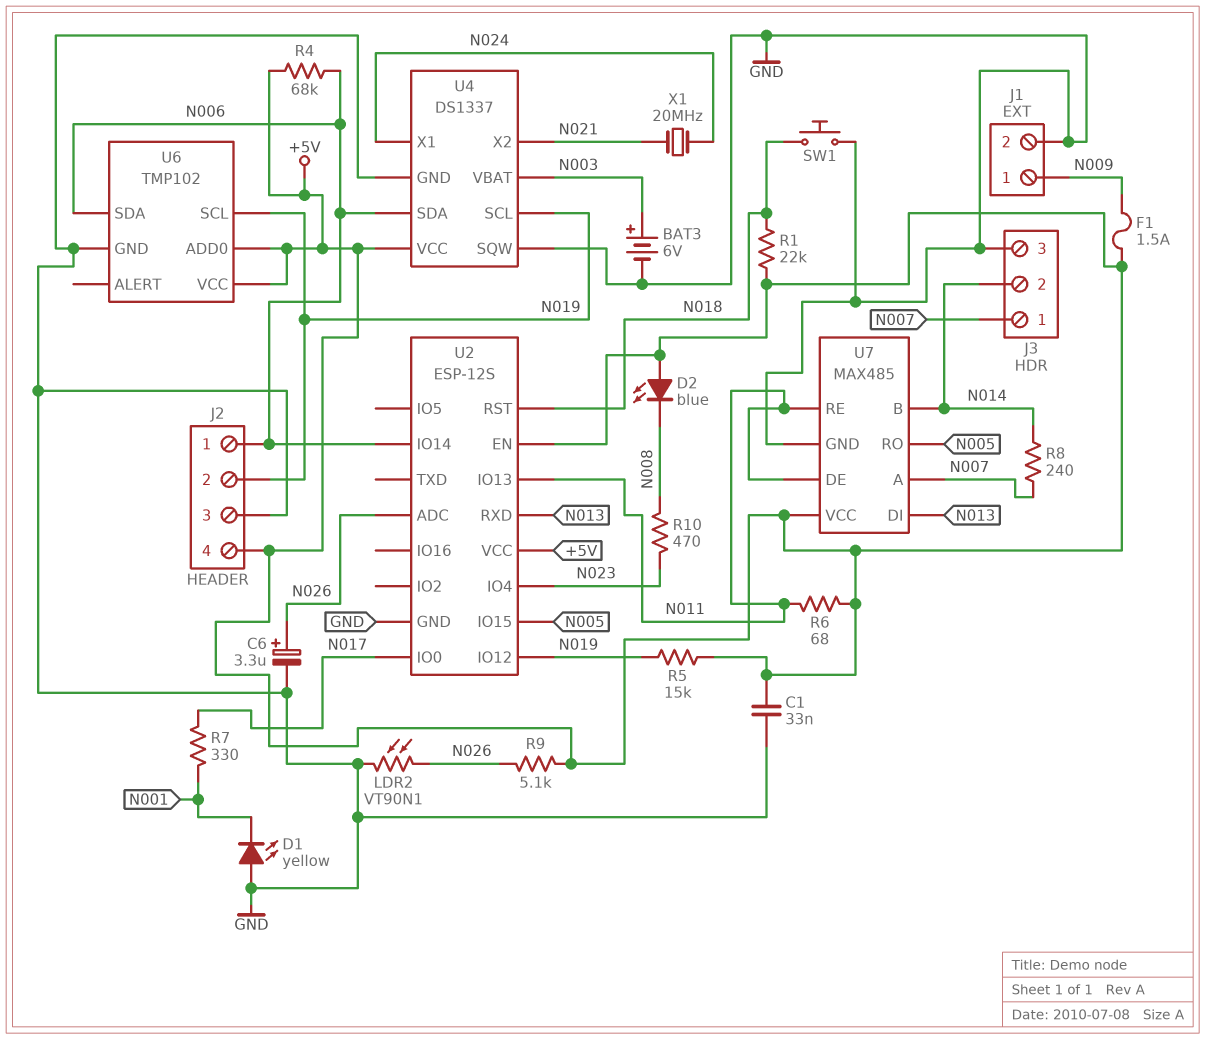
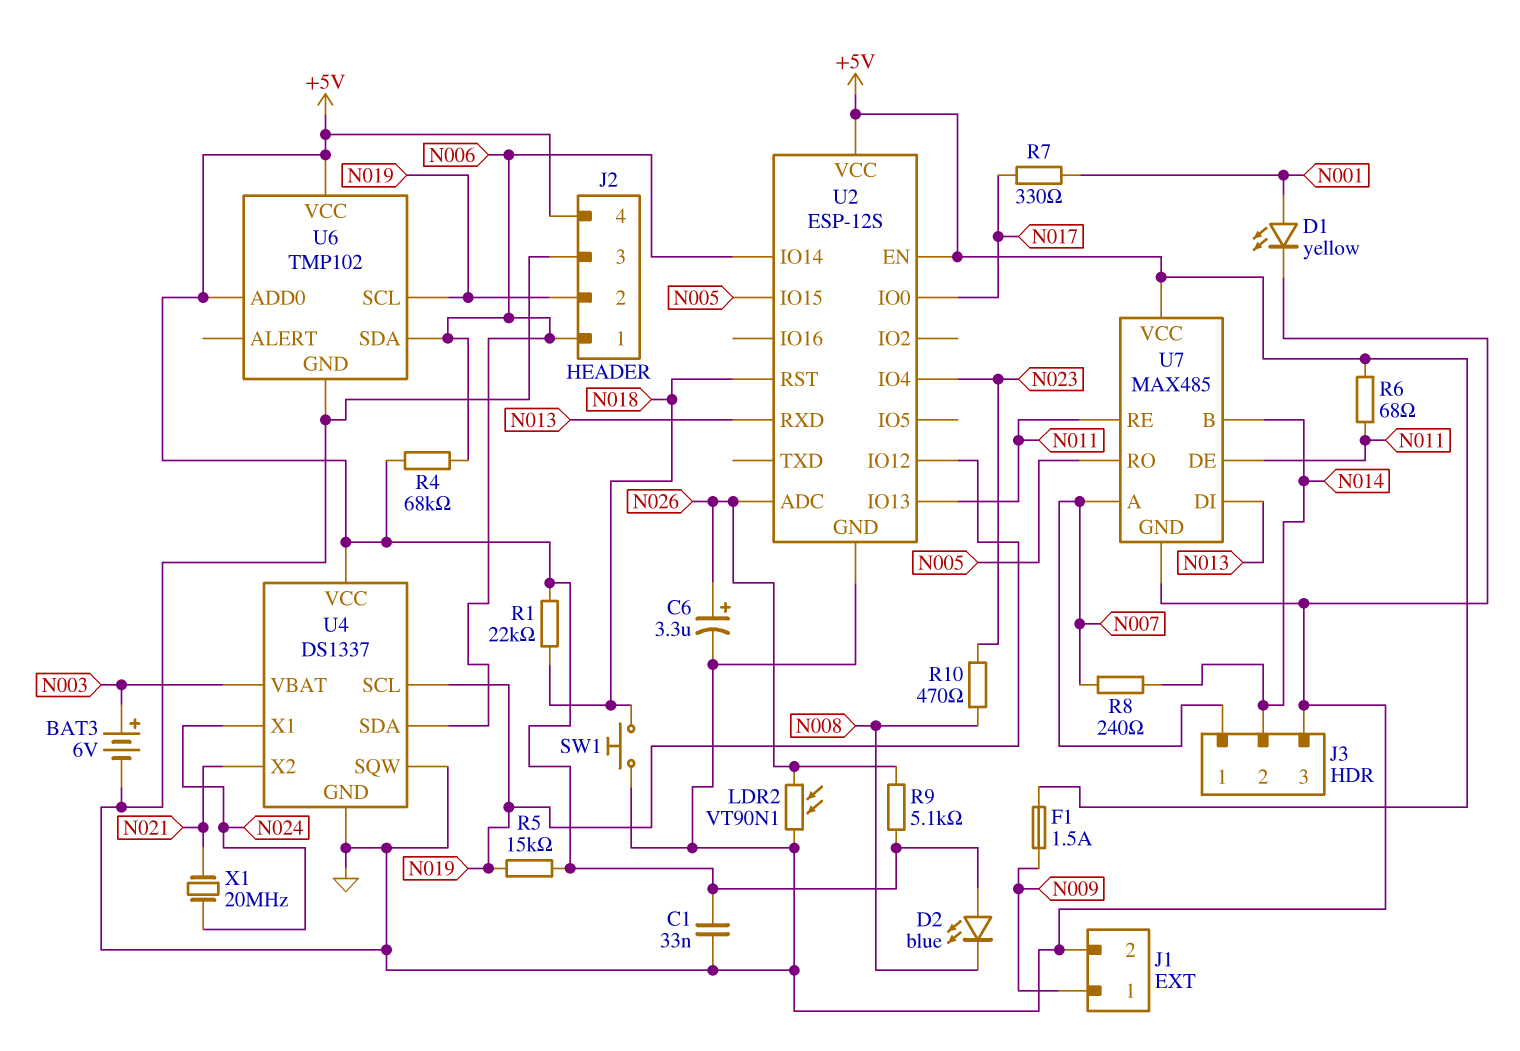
D1: LED yellow (A GND, K N001) -> LED yellow (A N001, K GND)

